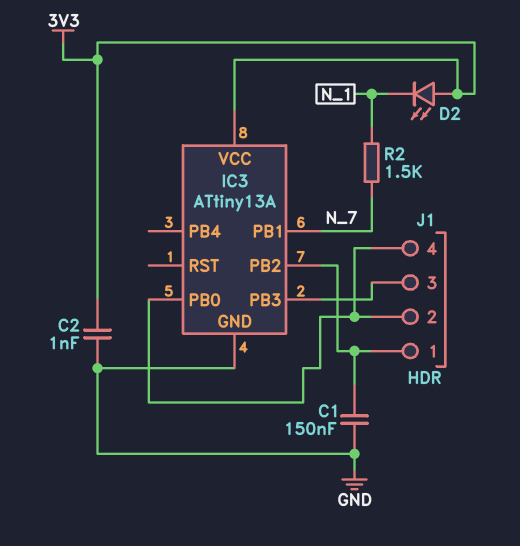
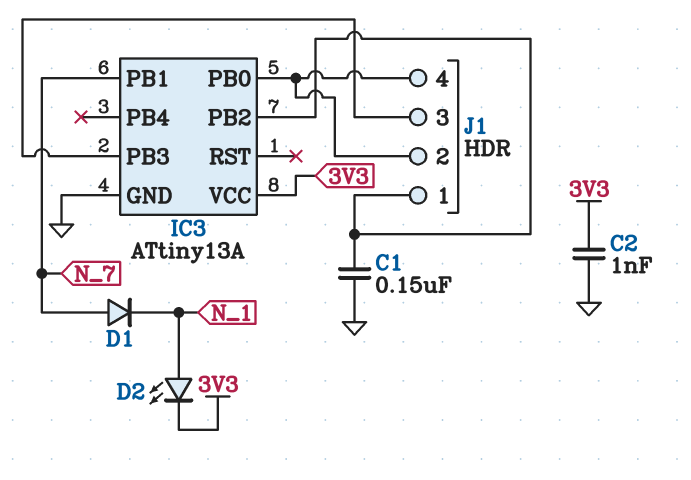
D1: none -> diode (A N_7, K N_1)
D2: LED (A 3V3, K N_1) -> LED (A N_1, K 3V3)
R2: 1.5k (N_1, N_7) -> none

